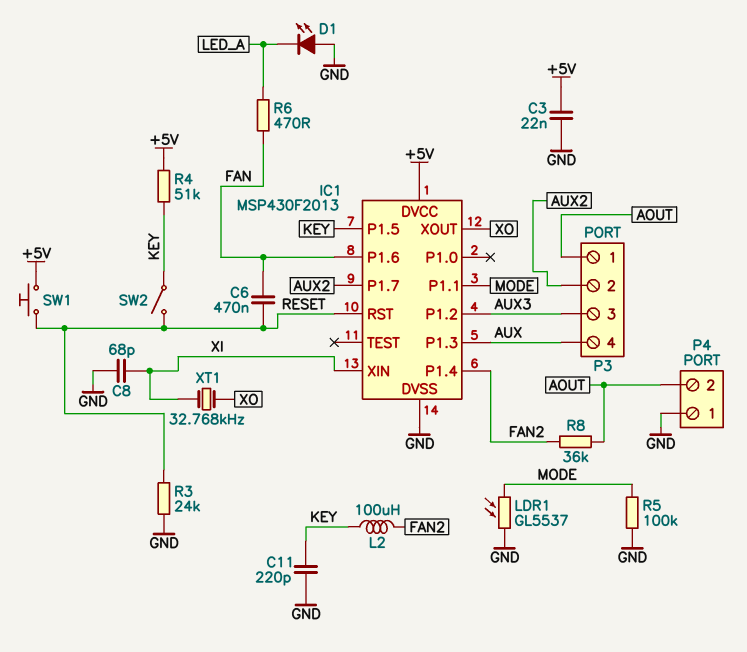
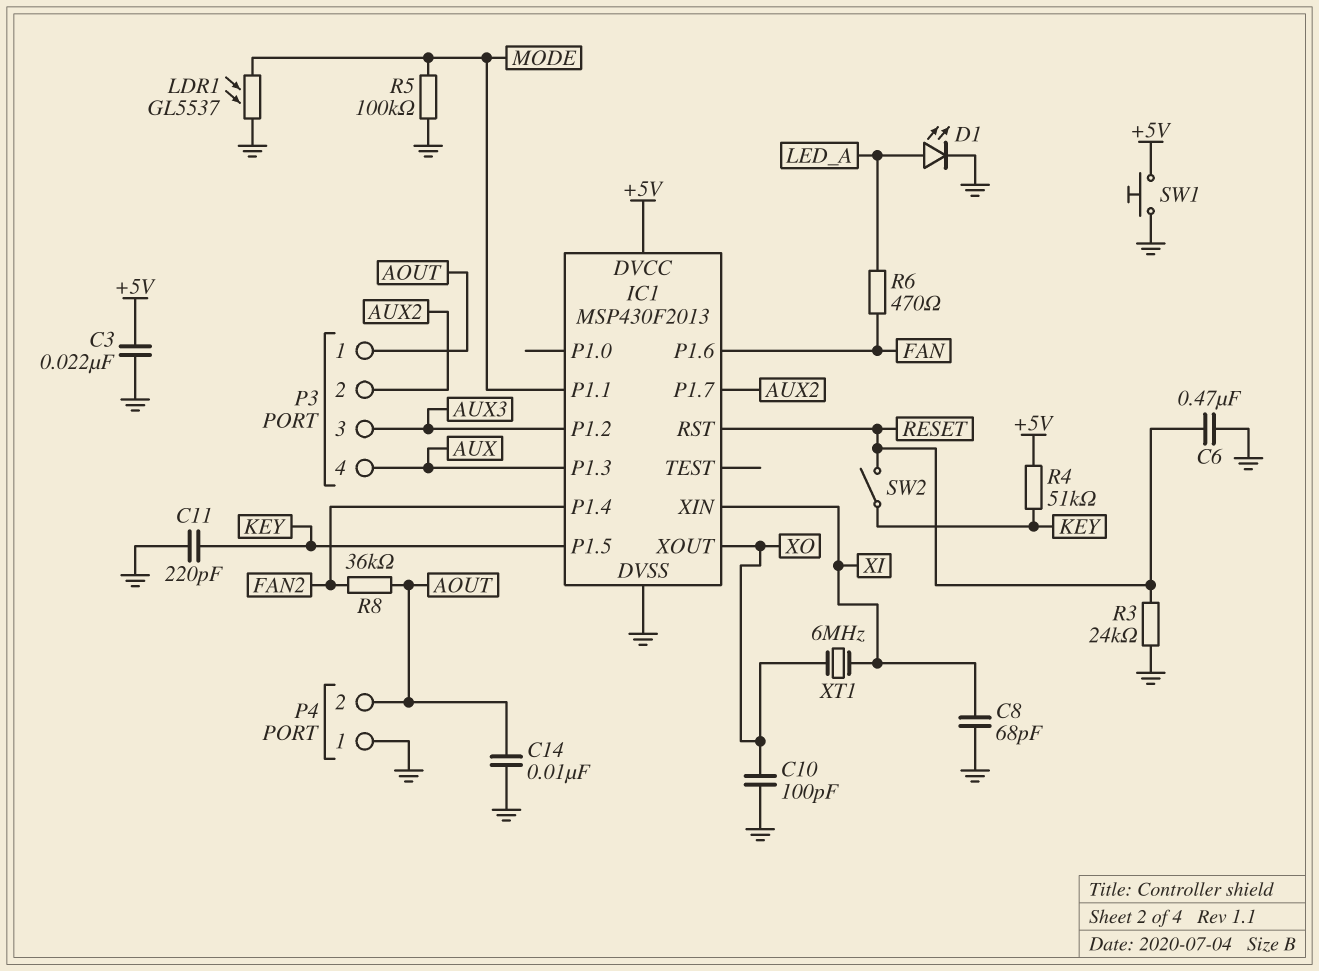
C6: 470nF (FAN, RESET) -> 470nF (GND, RESET)
C10: none -> 100pF (GND, XO)
C14: none -> 10nF (AOUT, GND)
D1: LED (A GND, K LED_A) -> LED (A LED_A, K GND)
L2: 100uH (FAN2, KEY) -> none
SW1: button (+5V, RESET) -> button (+5V, GND)
XT1: 32.768kHz (XI, XO) -> 6MHz (XI, XO)

